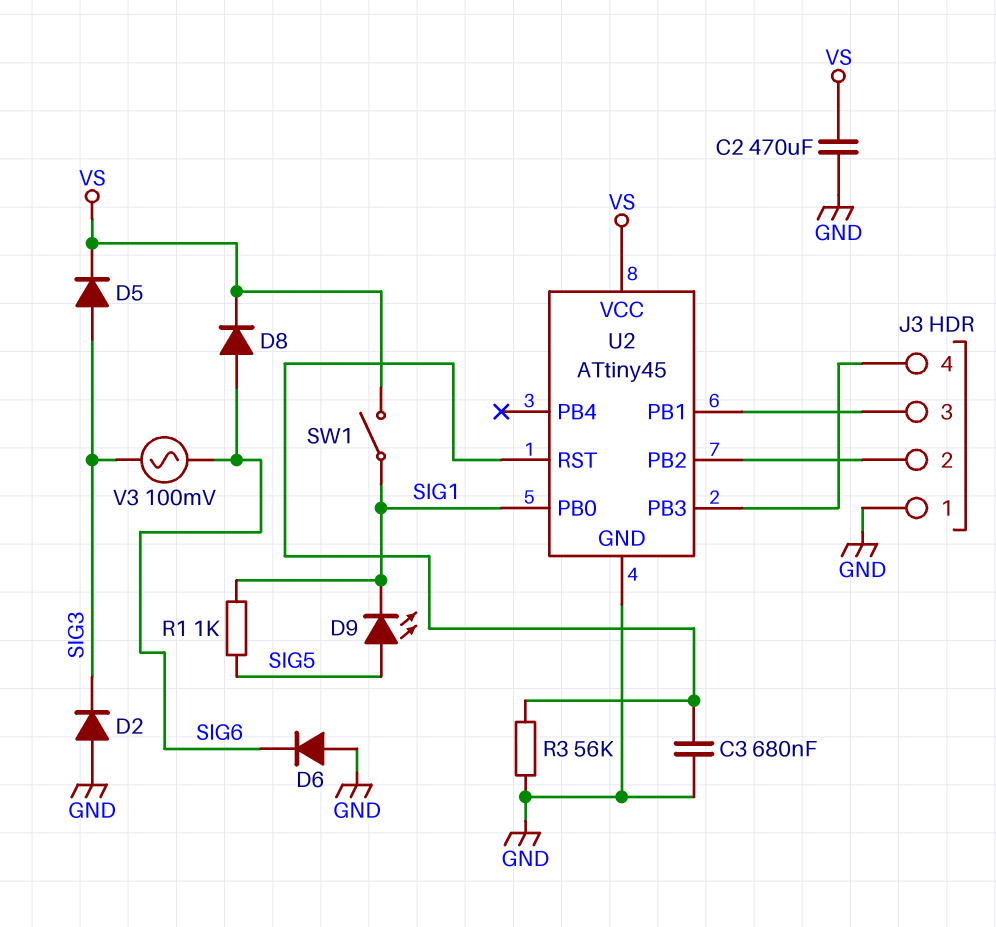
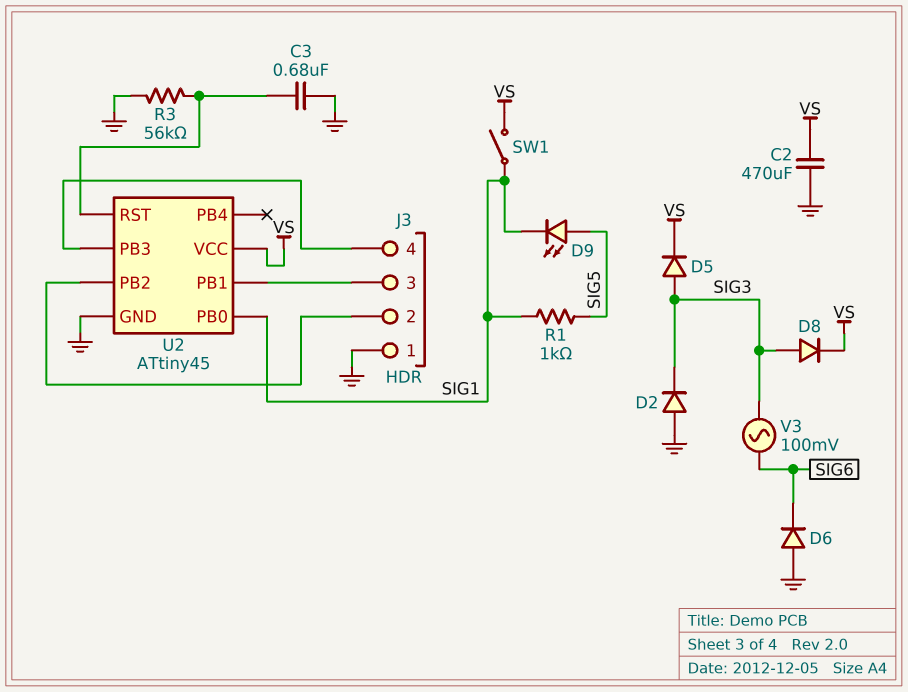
D8: diode (A SIG6, K VS) -> diode (A SIG3, K VS)

